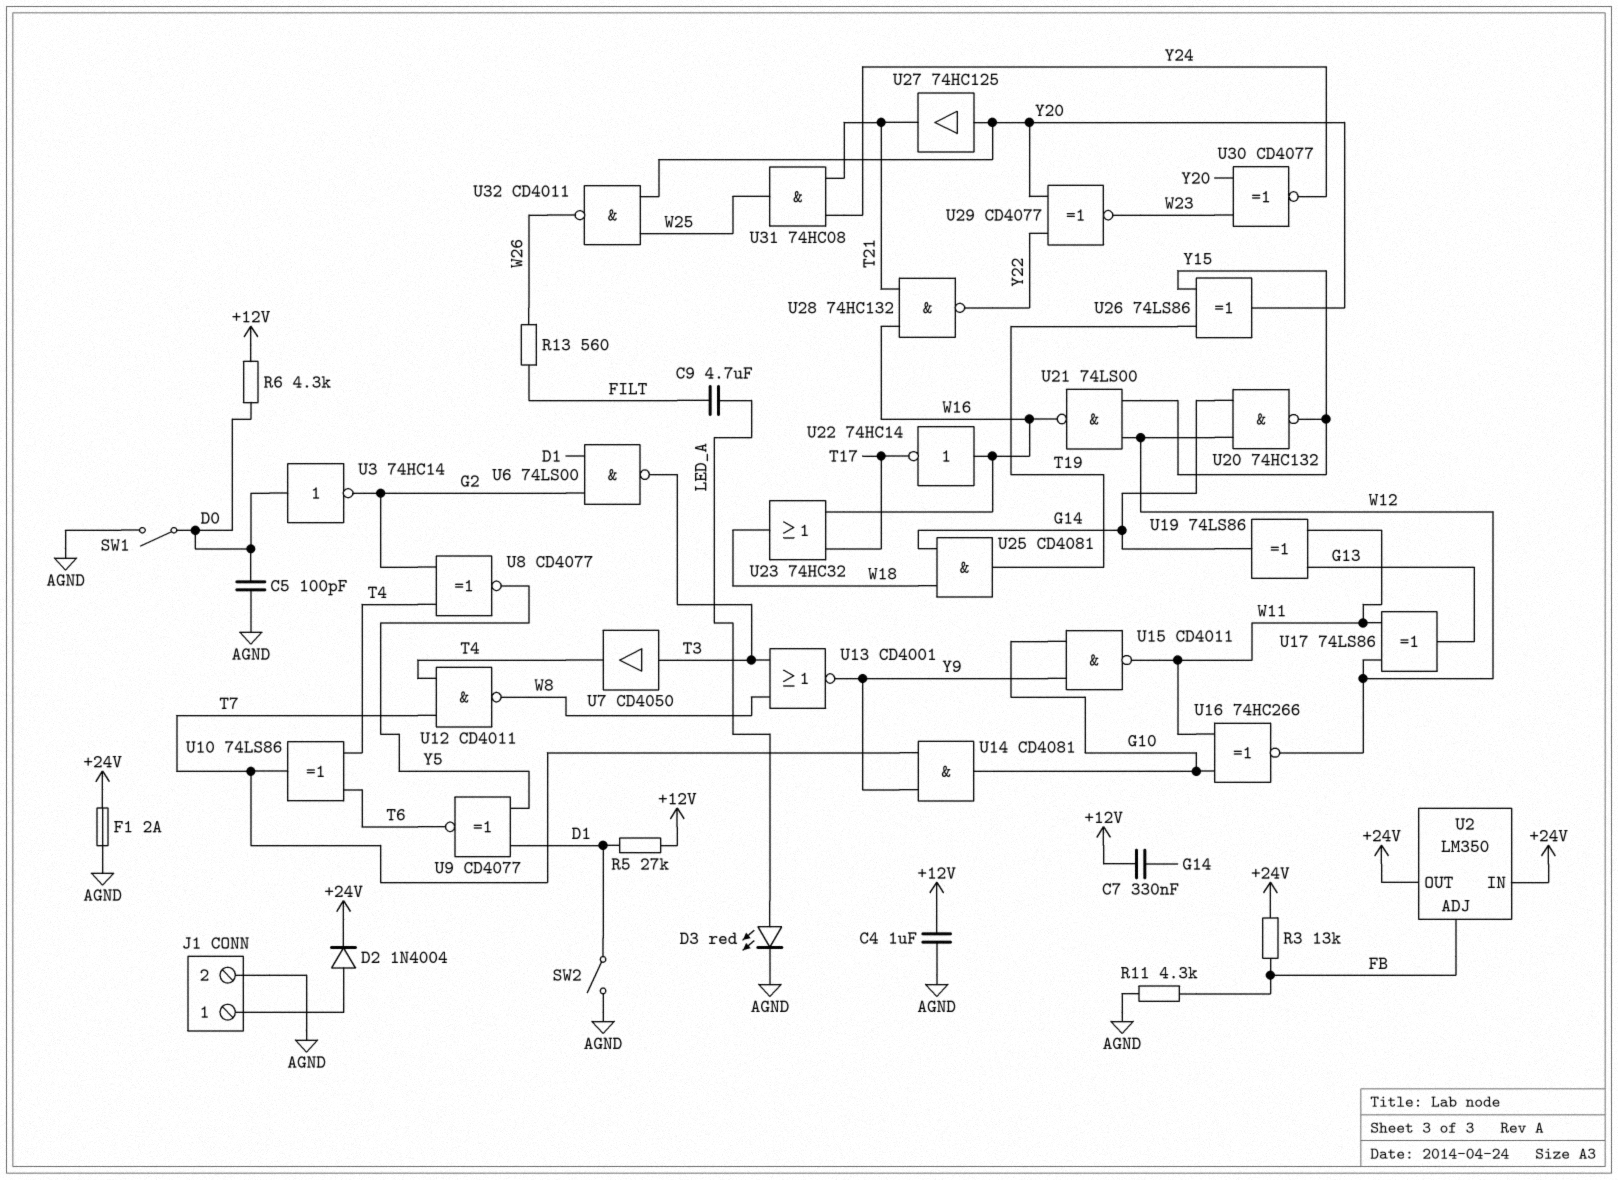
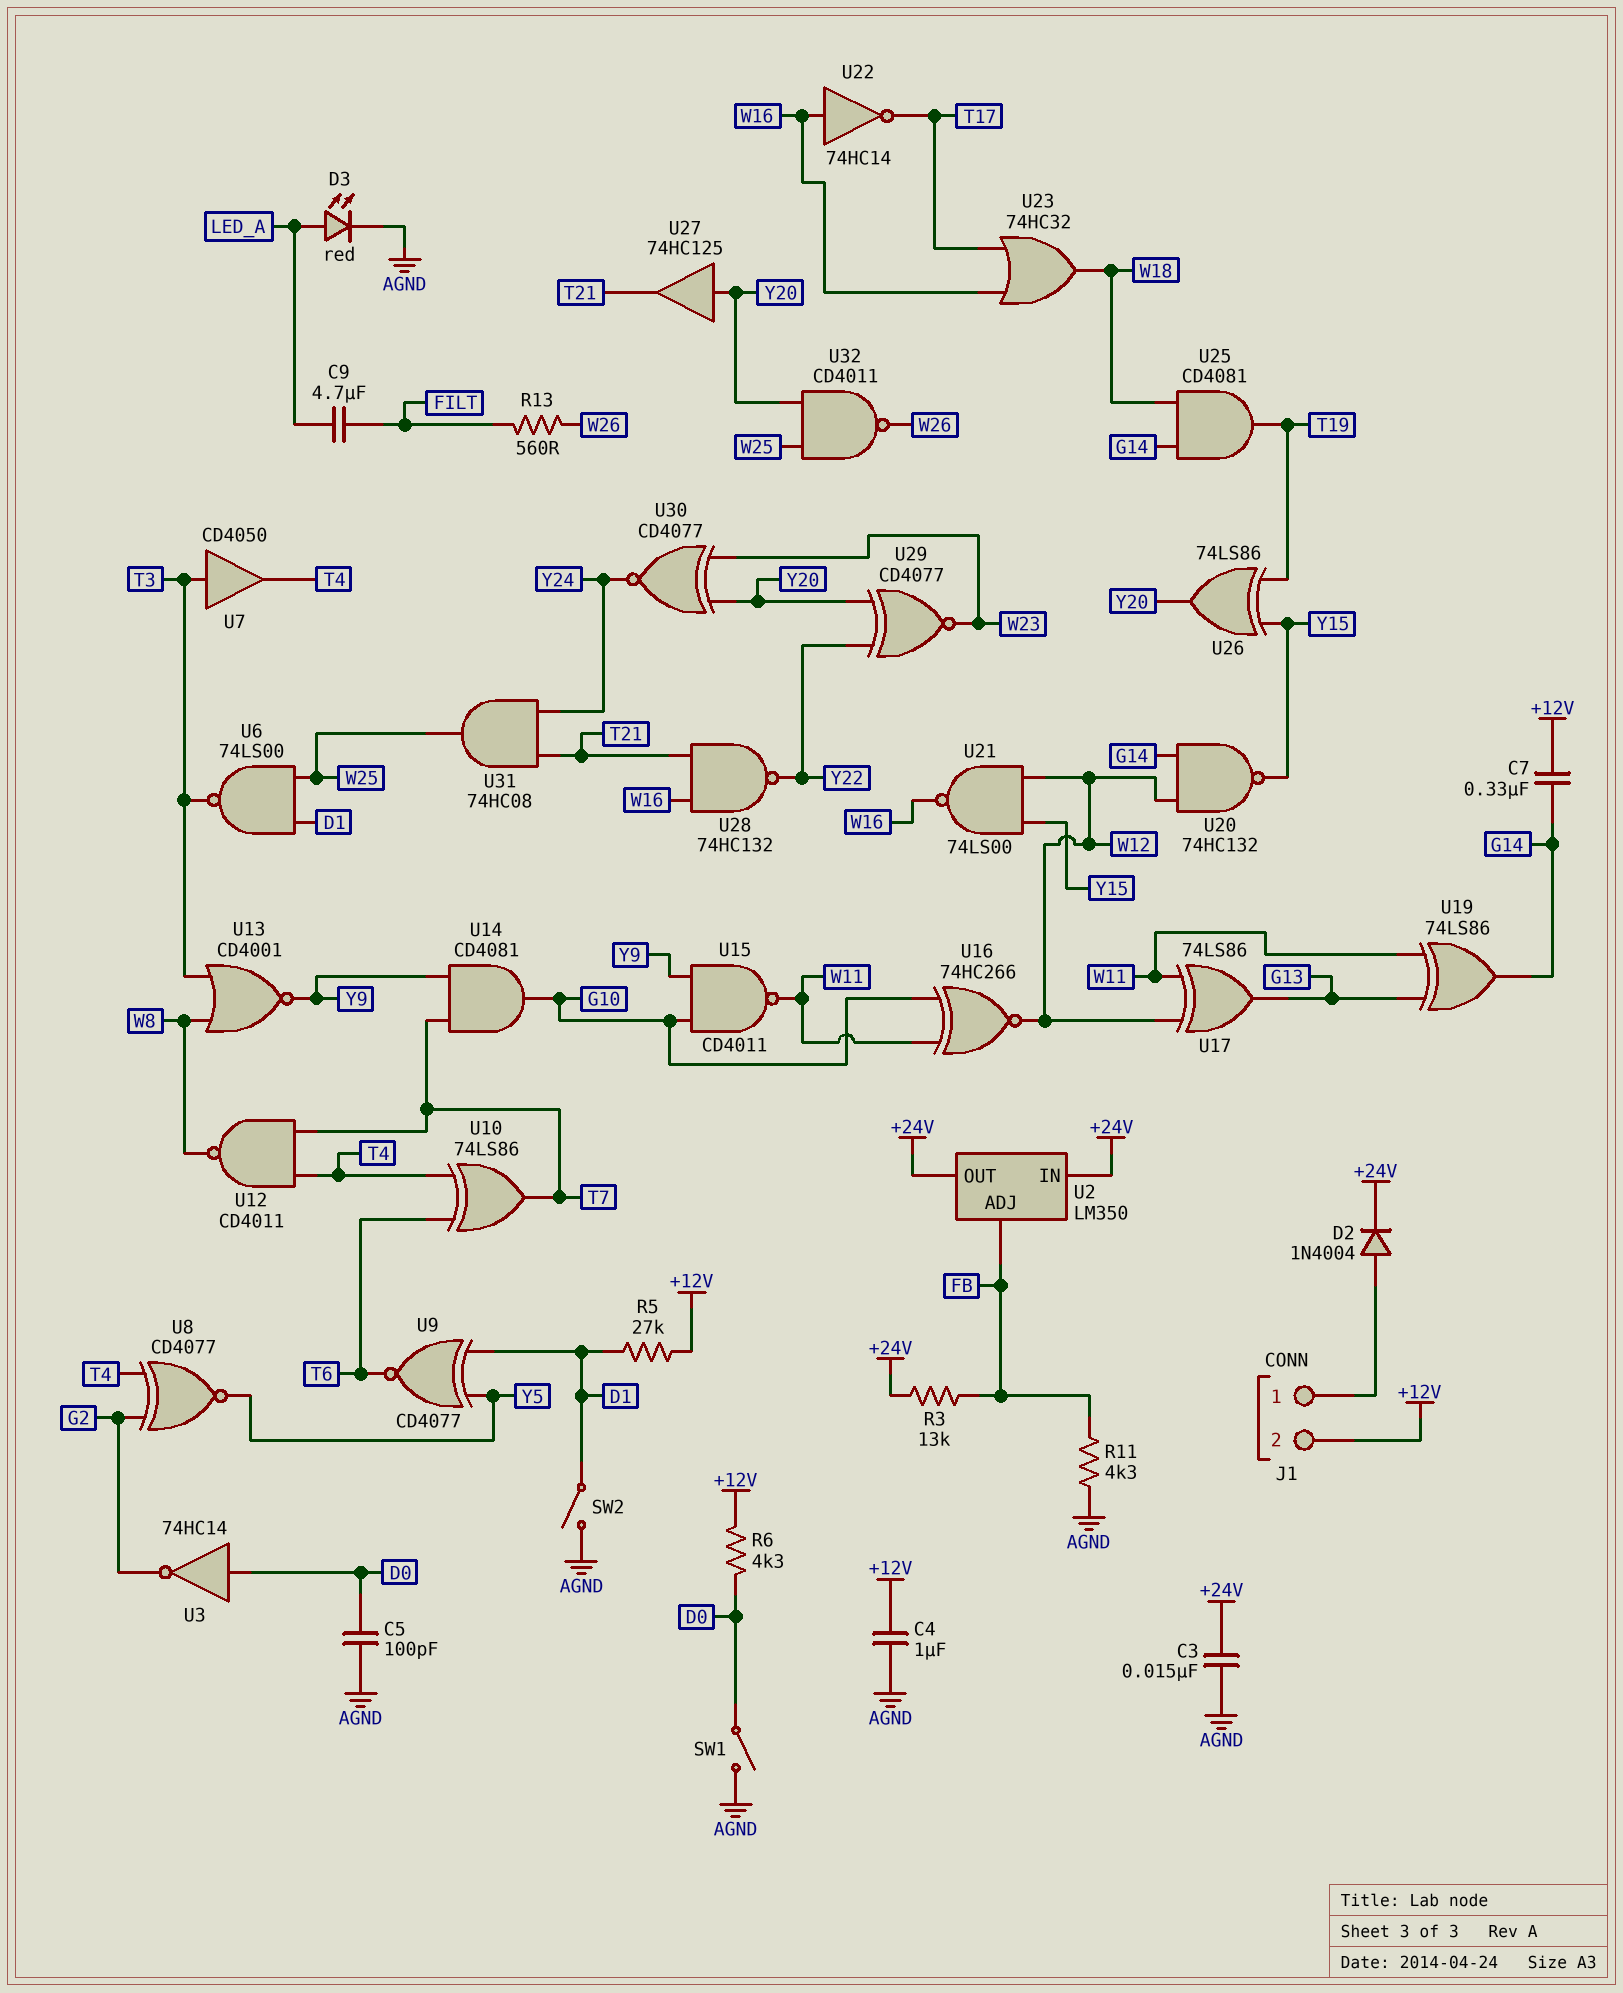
C3: none -> 15nF (+24V, AGND)
F1: 2A (+24V, AGND) -> none
J1 pin 2: AGND -> +12V
U6: NAND 74LS00 (in D1, in G2, out T3) -> NAND 74LS00 (in D1, in W25, out T3)

